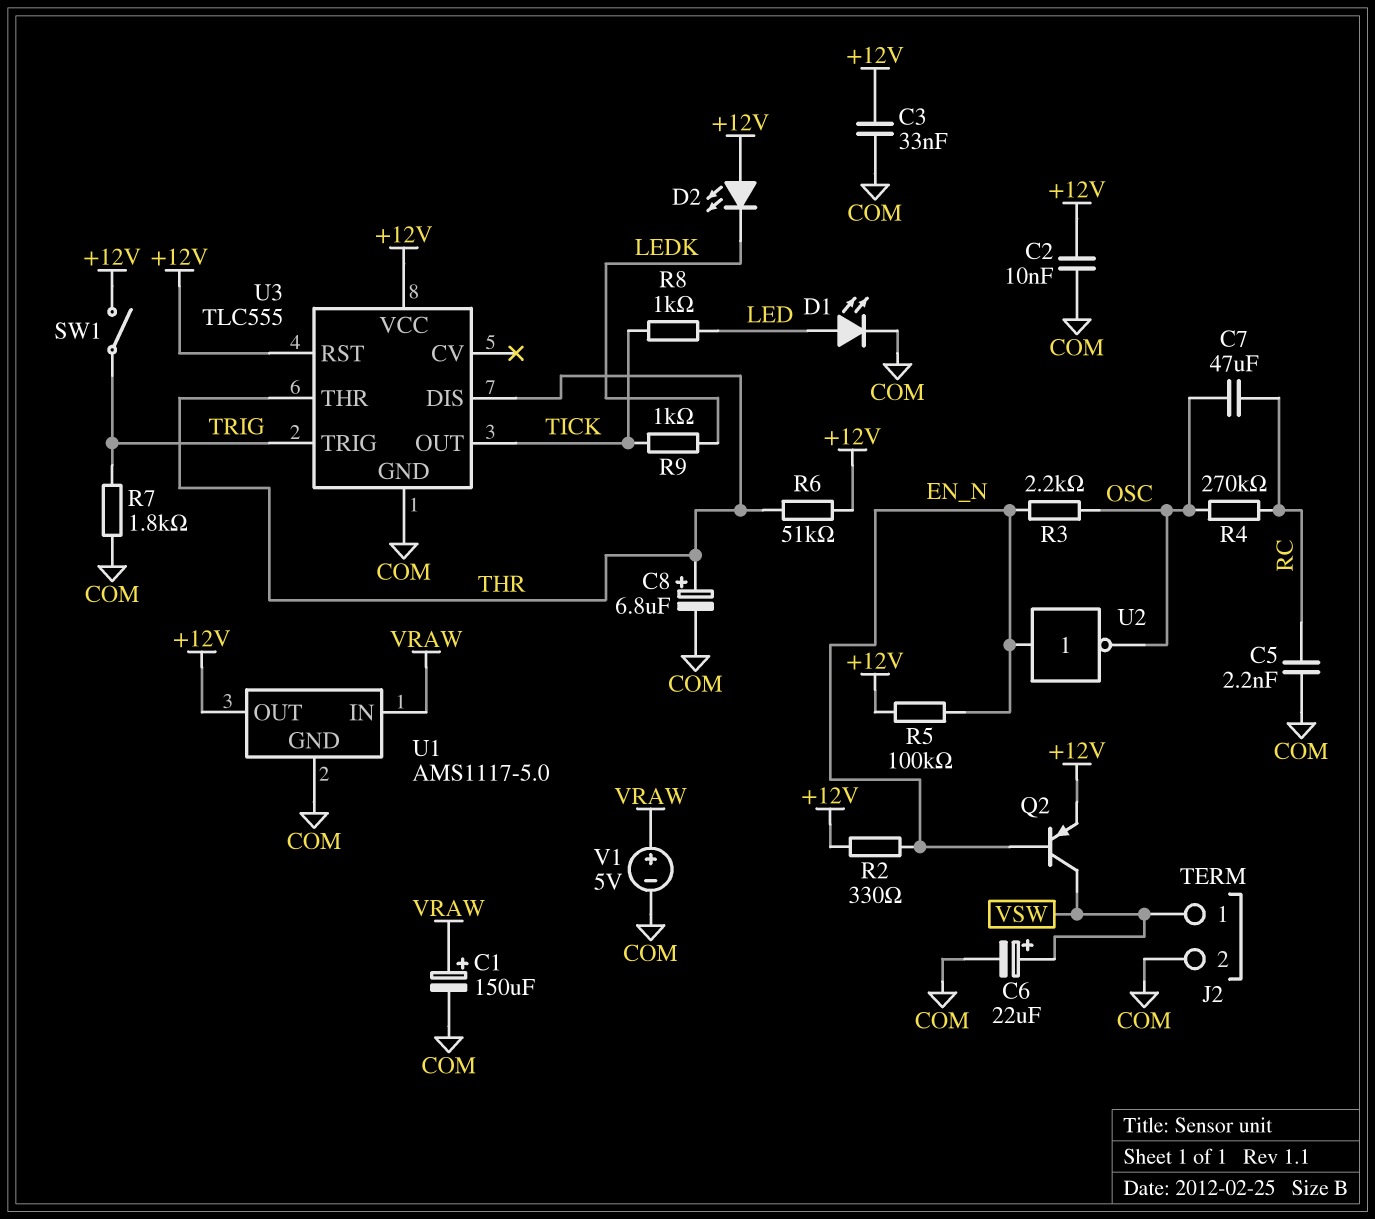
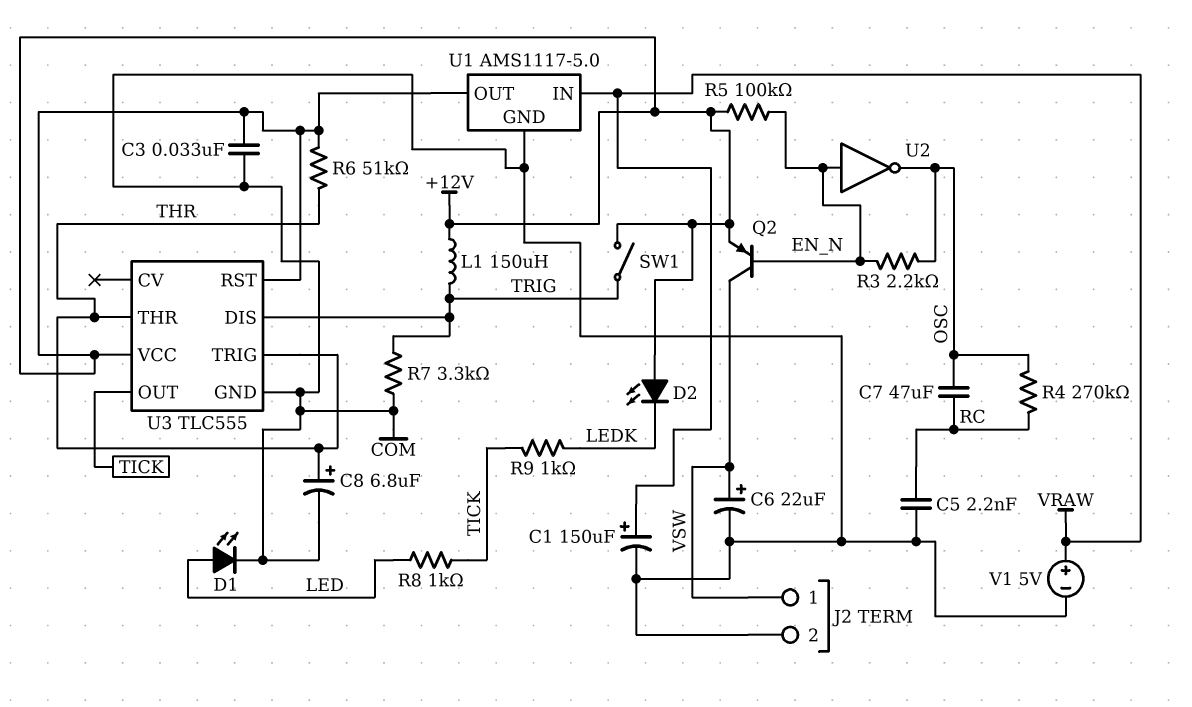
C2: 10nF (+12V, COM) -> none
L1: none -> 150uH (+12V, TRIG)
R2: 330 (+12V, EN_N) -> none
R7: 1.8k (COM, TRIG) -> 3.3k (COM, TRIG)
U3 pin DIS: THR -> TRIG
U3 pin TRIG: TRIG -> THR

